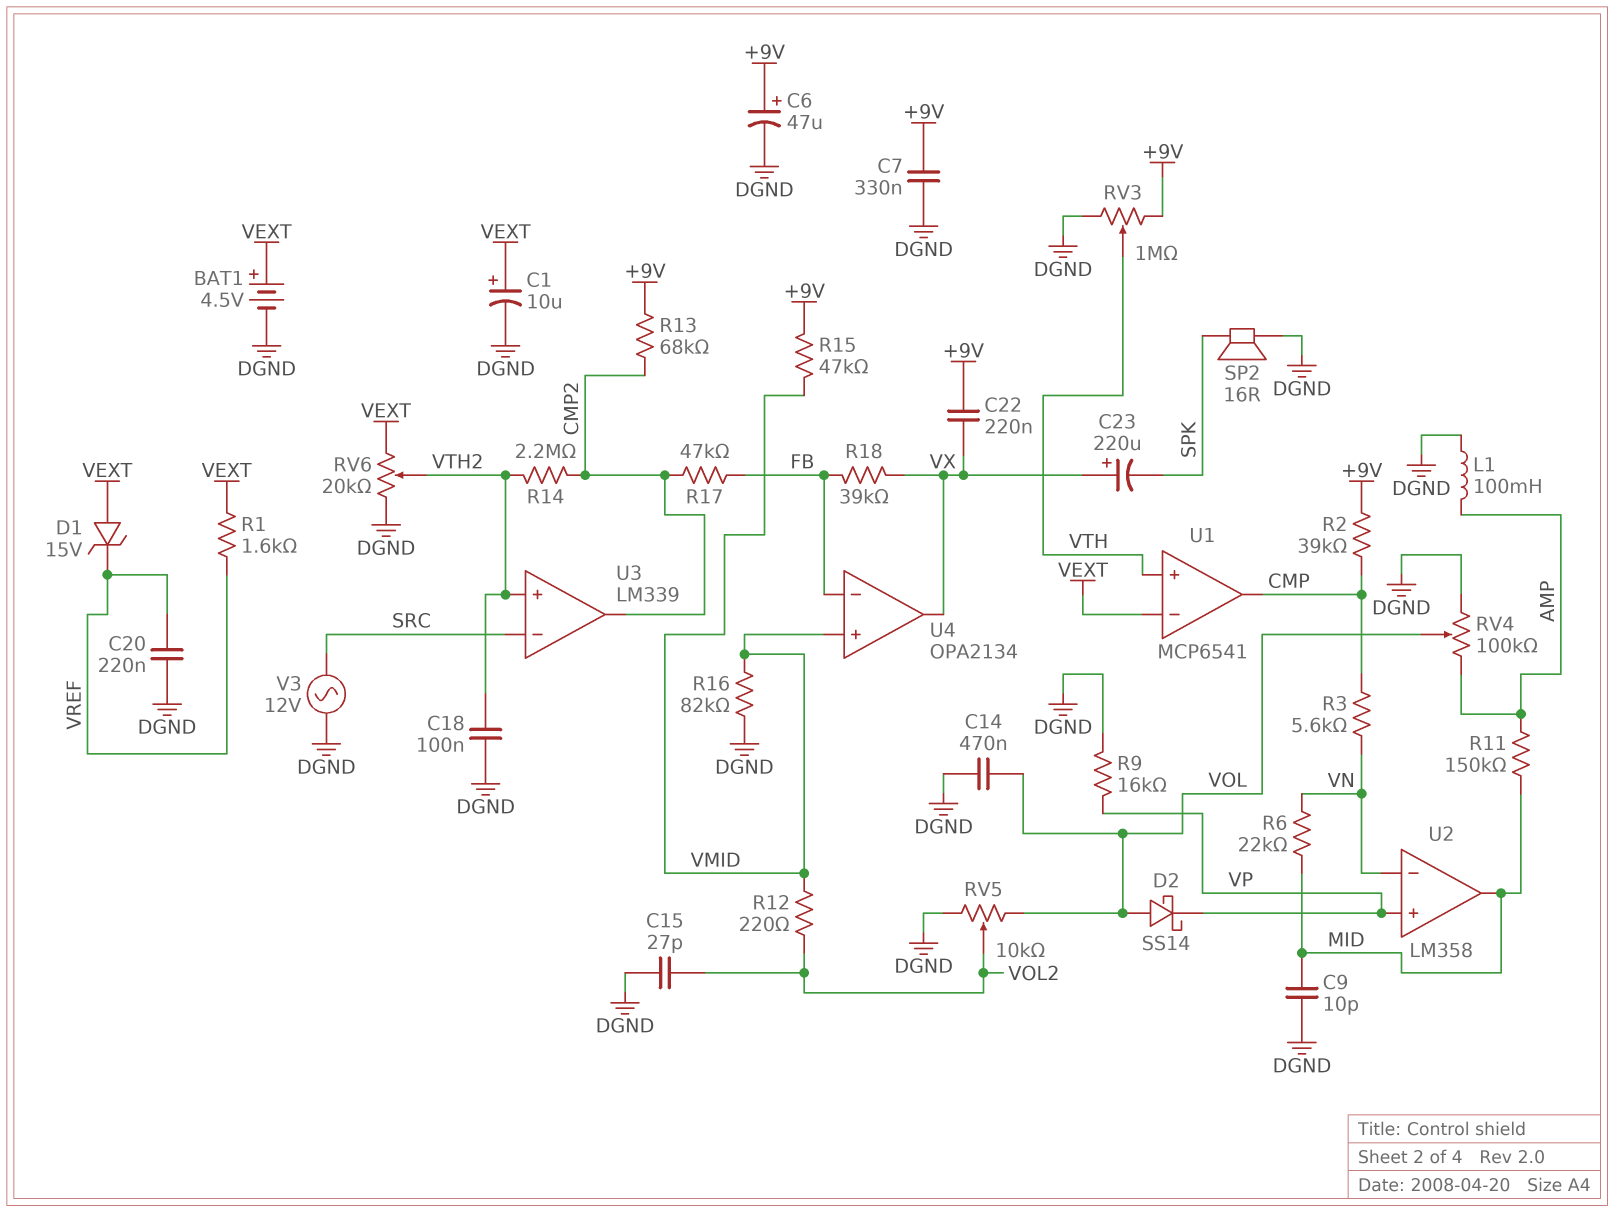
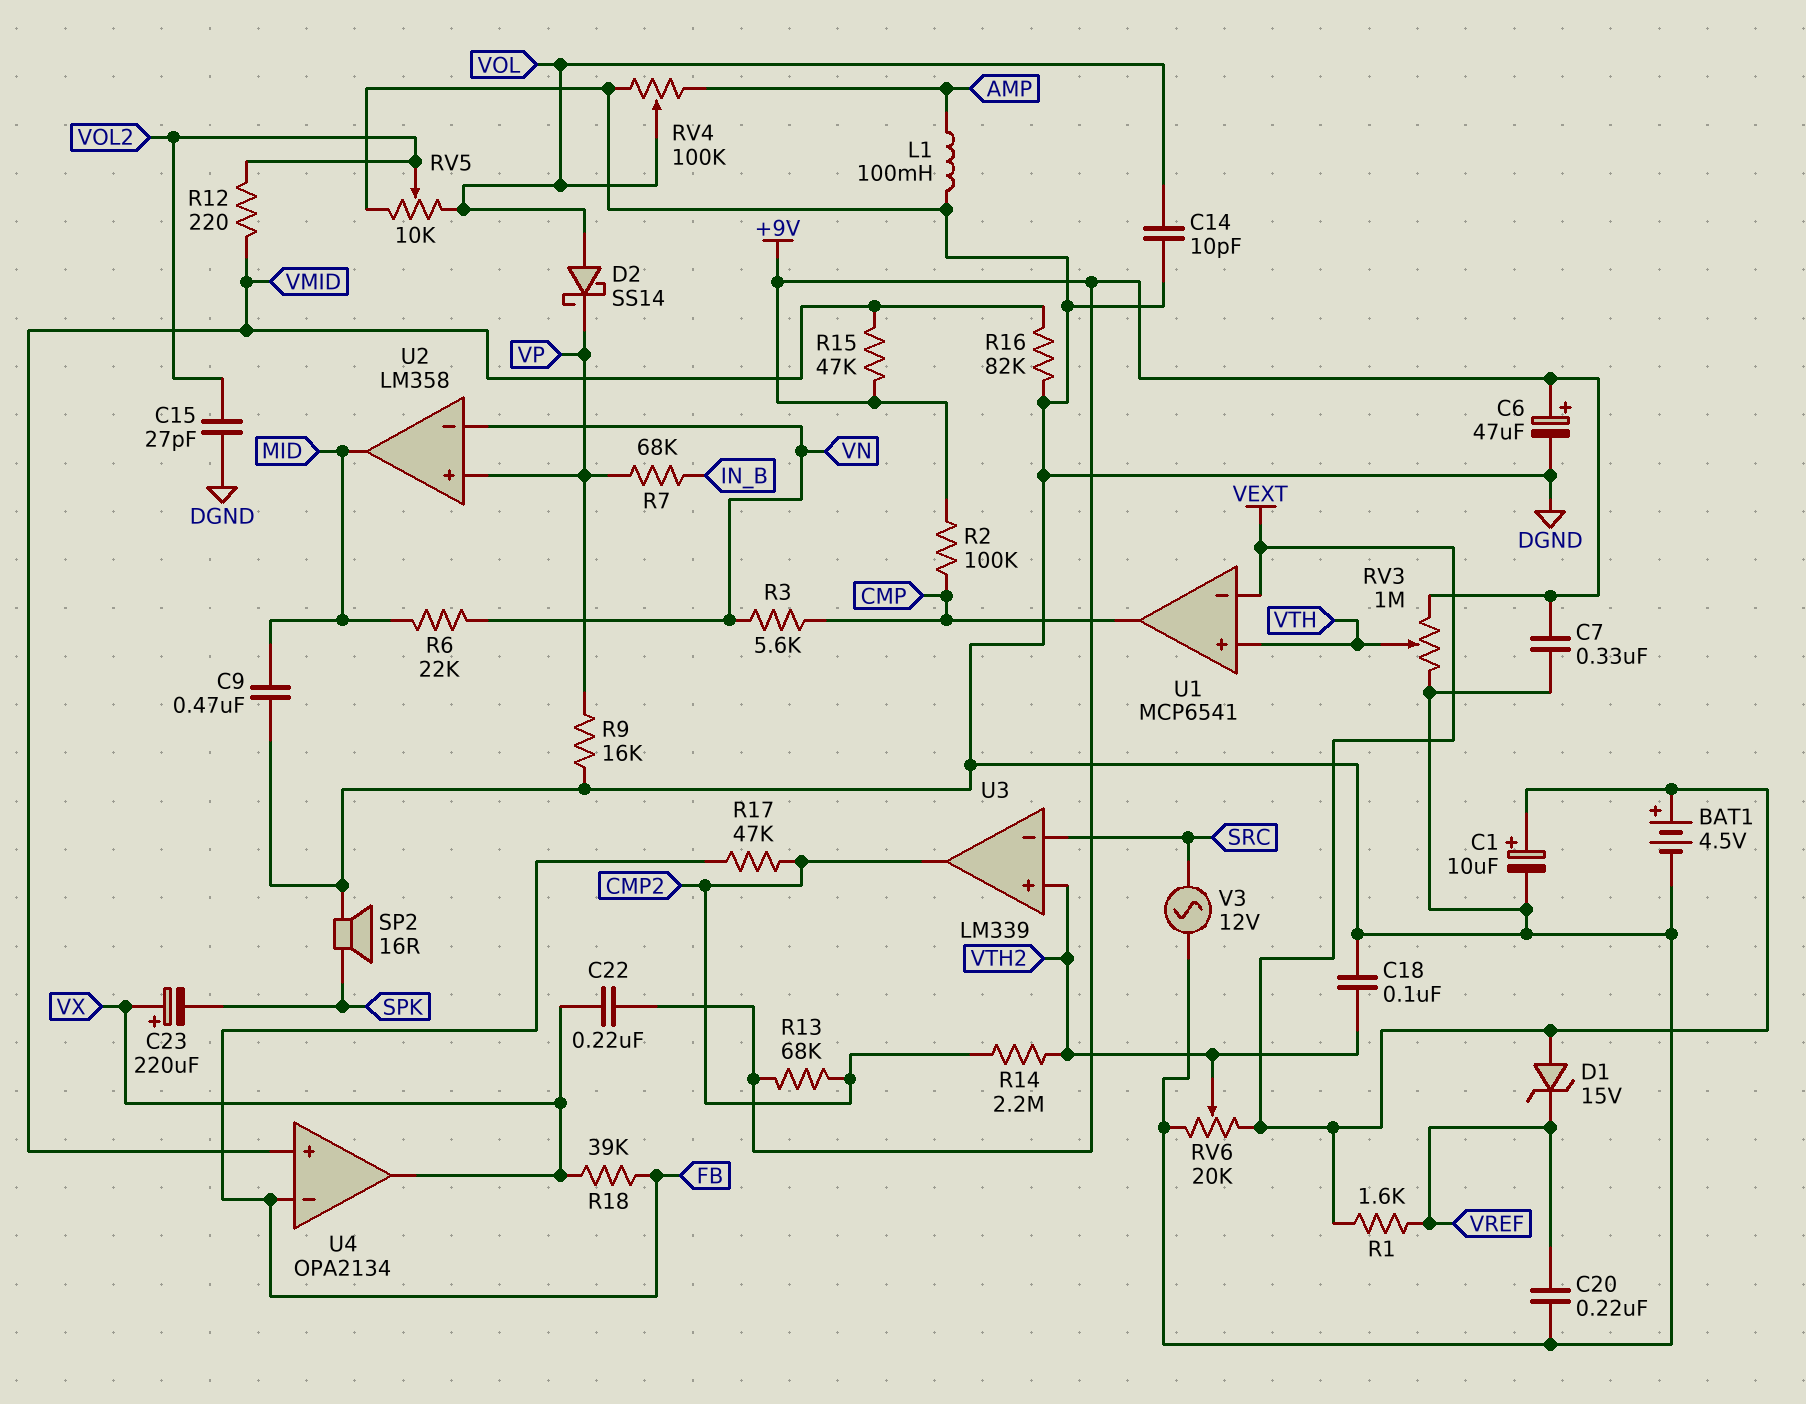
C9: 10pF (DGND, MID) -> 470nF (DGND, MID)
C14: 470nF (DGND, VOL) -> 10pF (DGND, VOL)
R2: 39k (+9V, CMP) -> 100k (+9V, CMP)
R7: none -> 68k (IN_B, VP)
R11: 150k (AMP, MID) -> none

